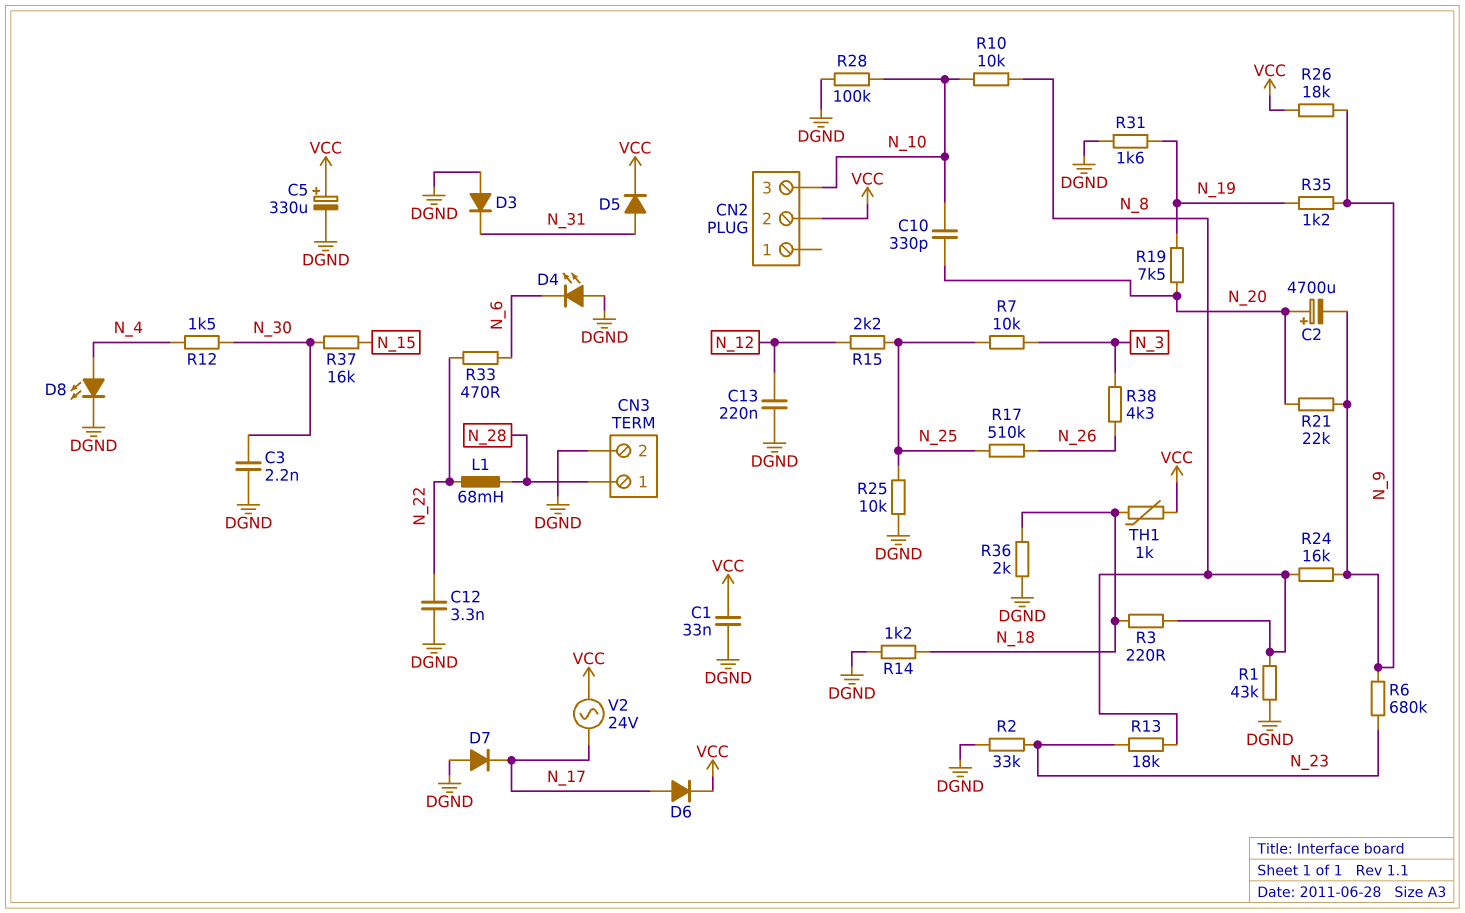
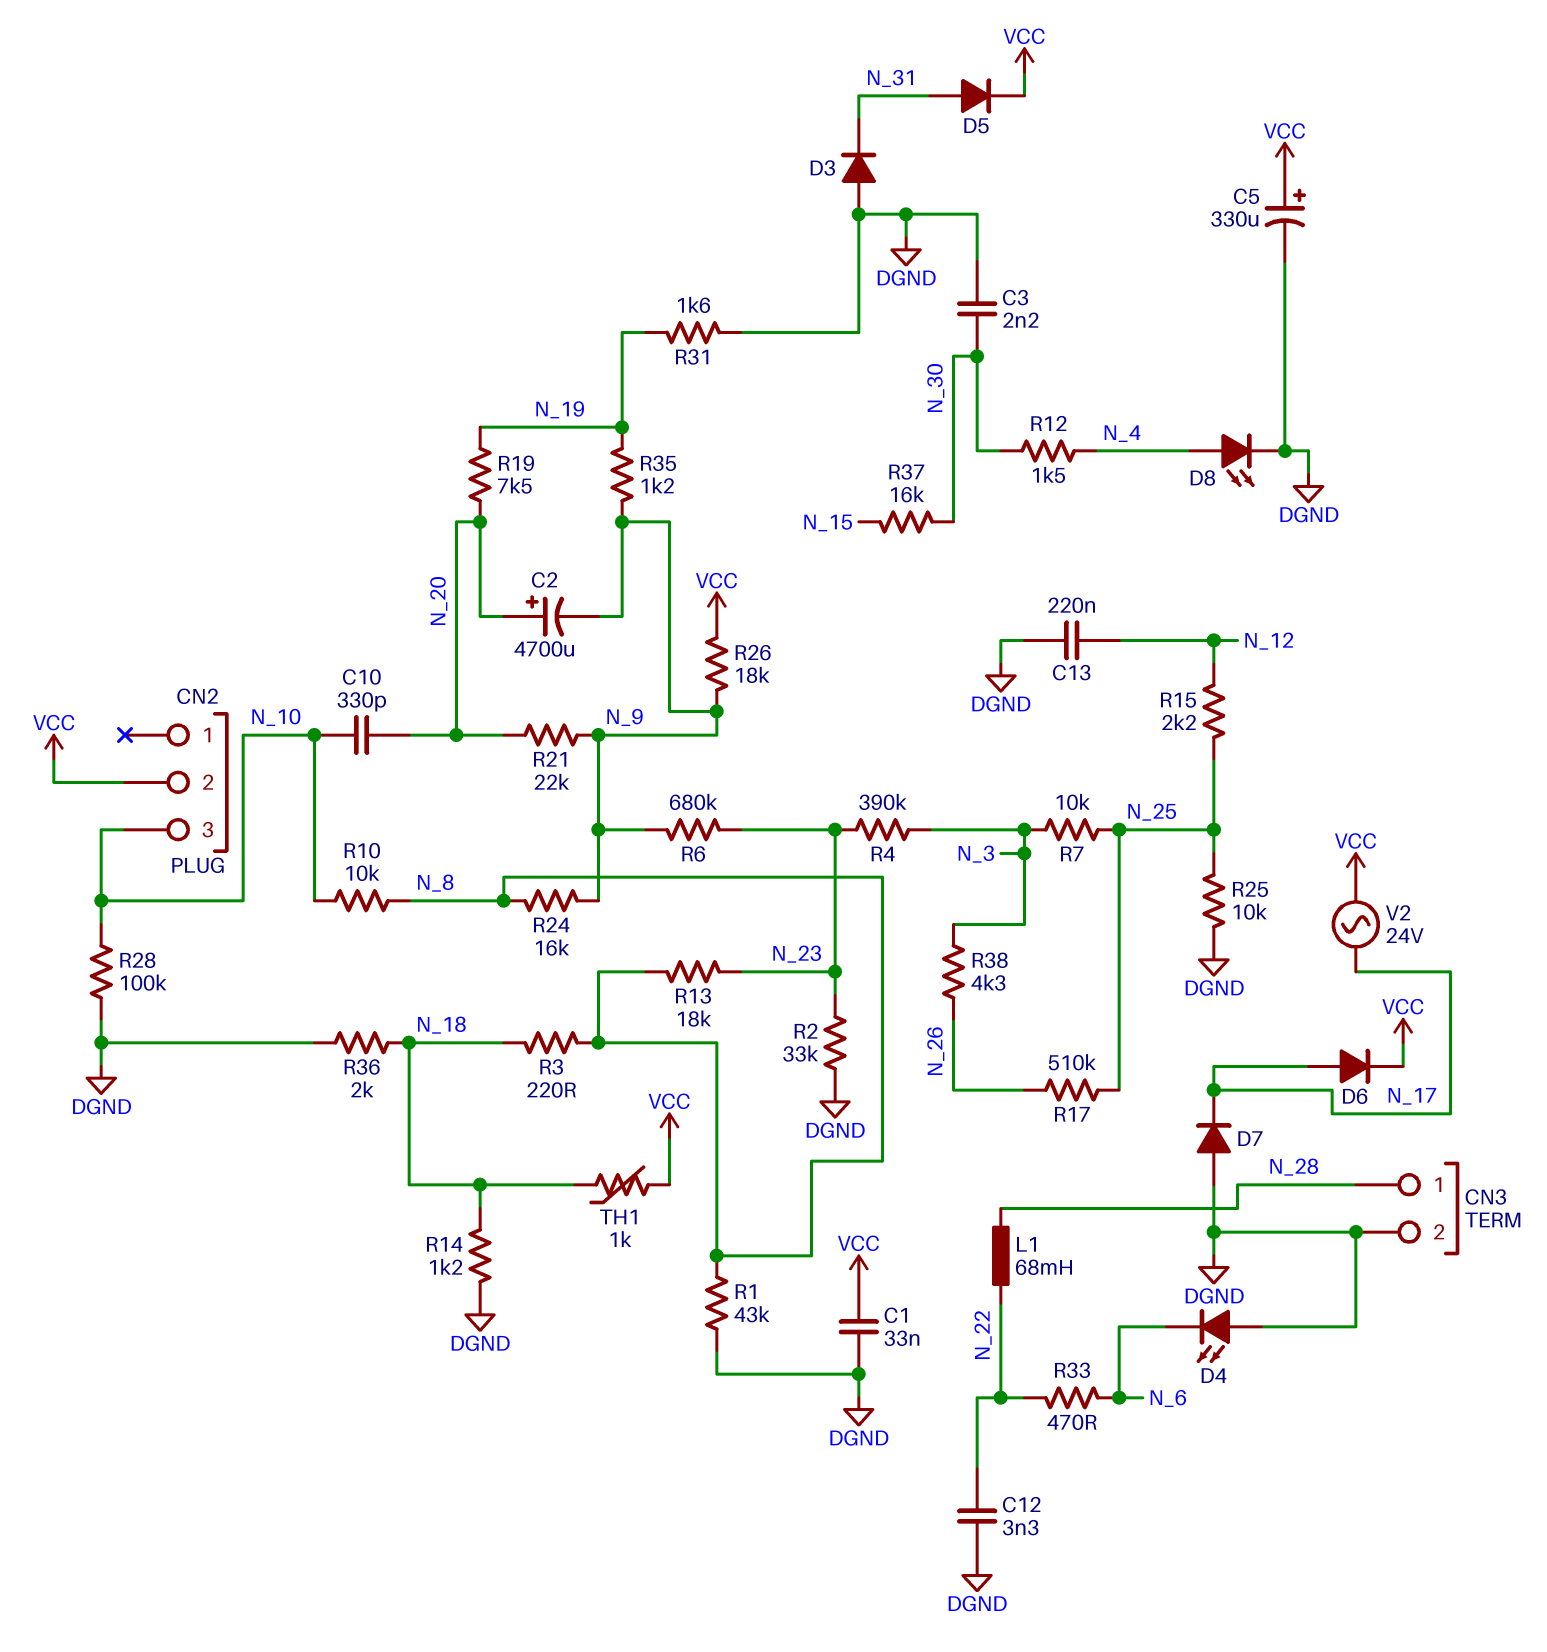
R4: none -> 390k (N_3, N_23)

